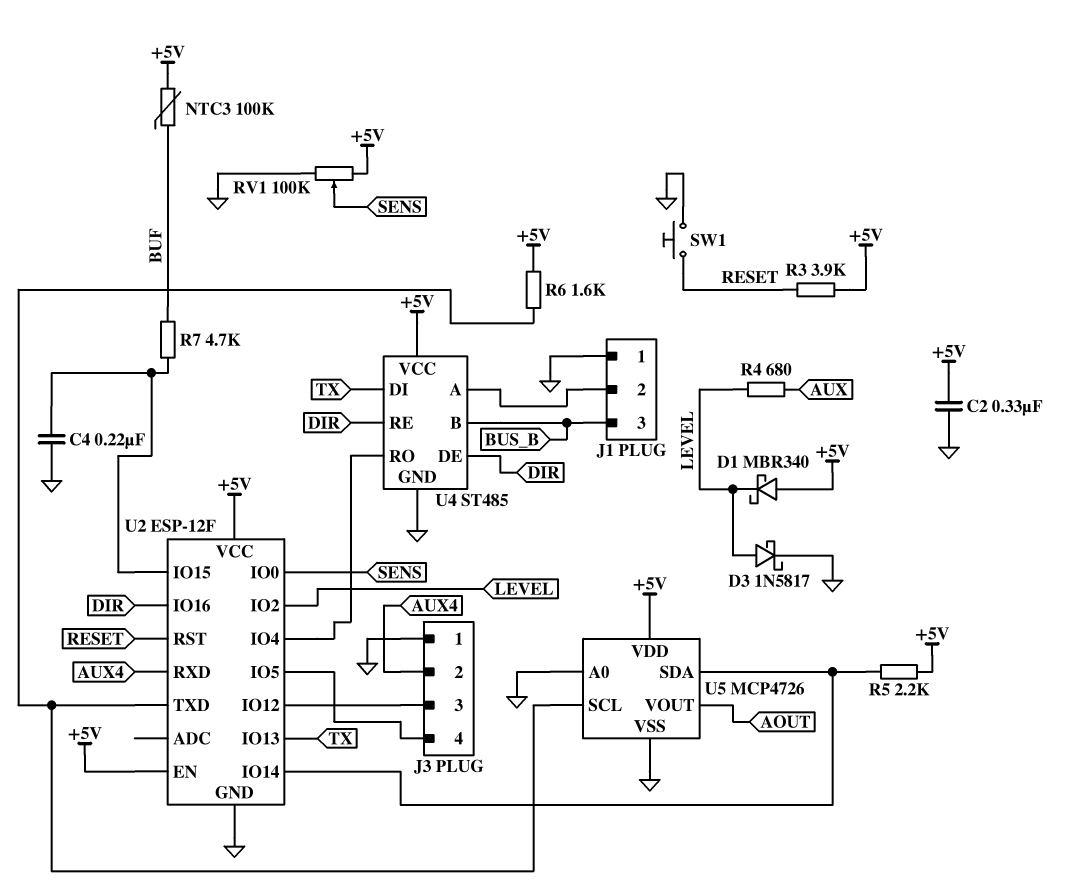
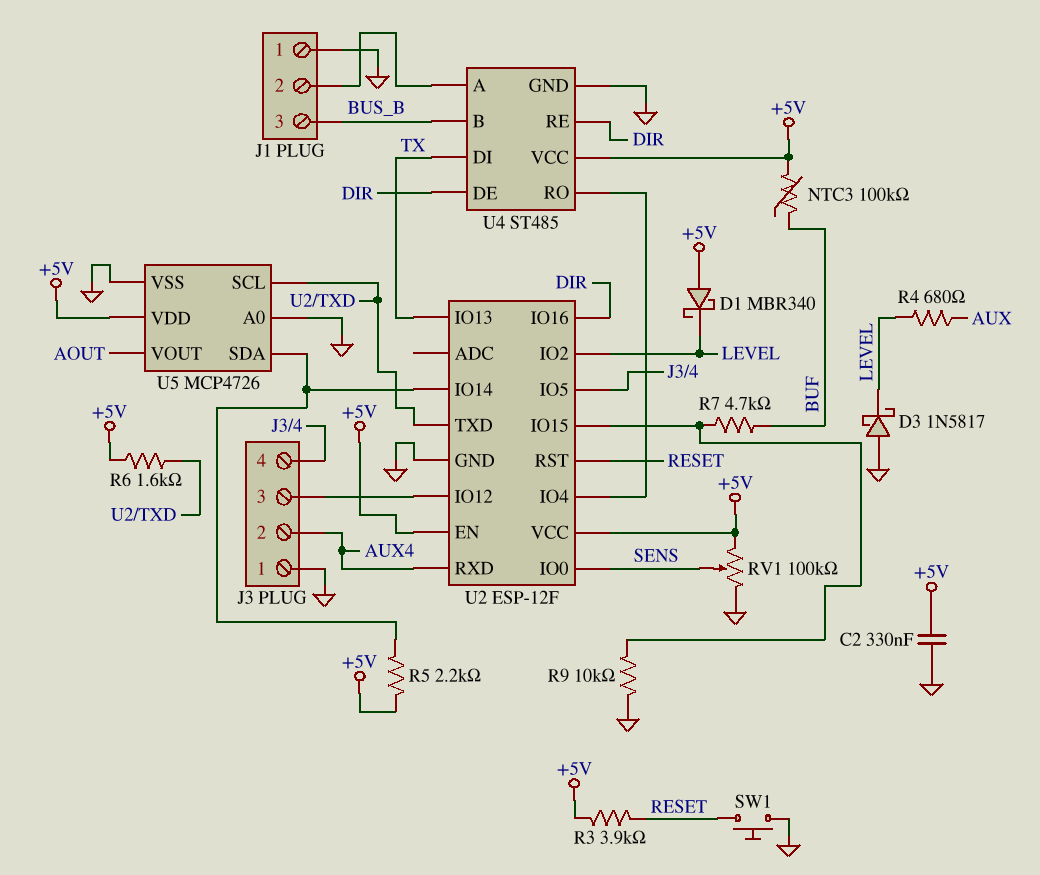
C4: 220nF (GND, U2/IO15) -> none
D3: schottky 1N5817 (A LEVEL, K GND) -> schottky 1N5817 (A GND, K LEVEL)
R9: none -> 10k (GND, U2/IO15)

